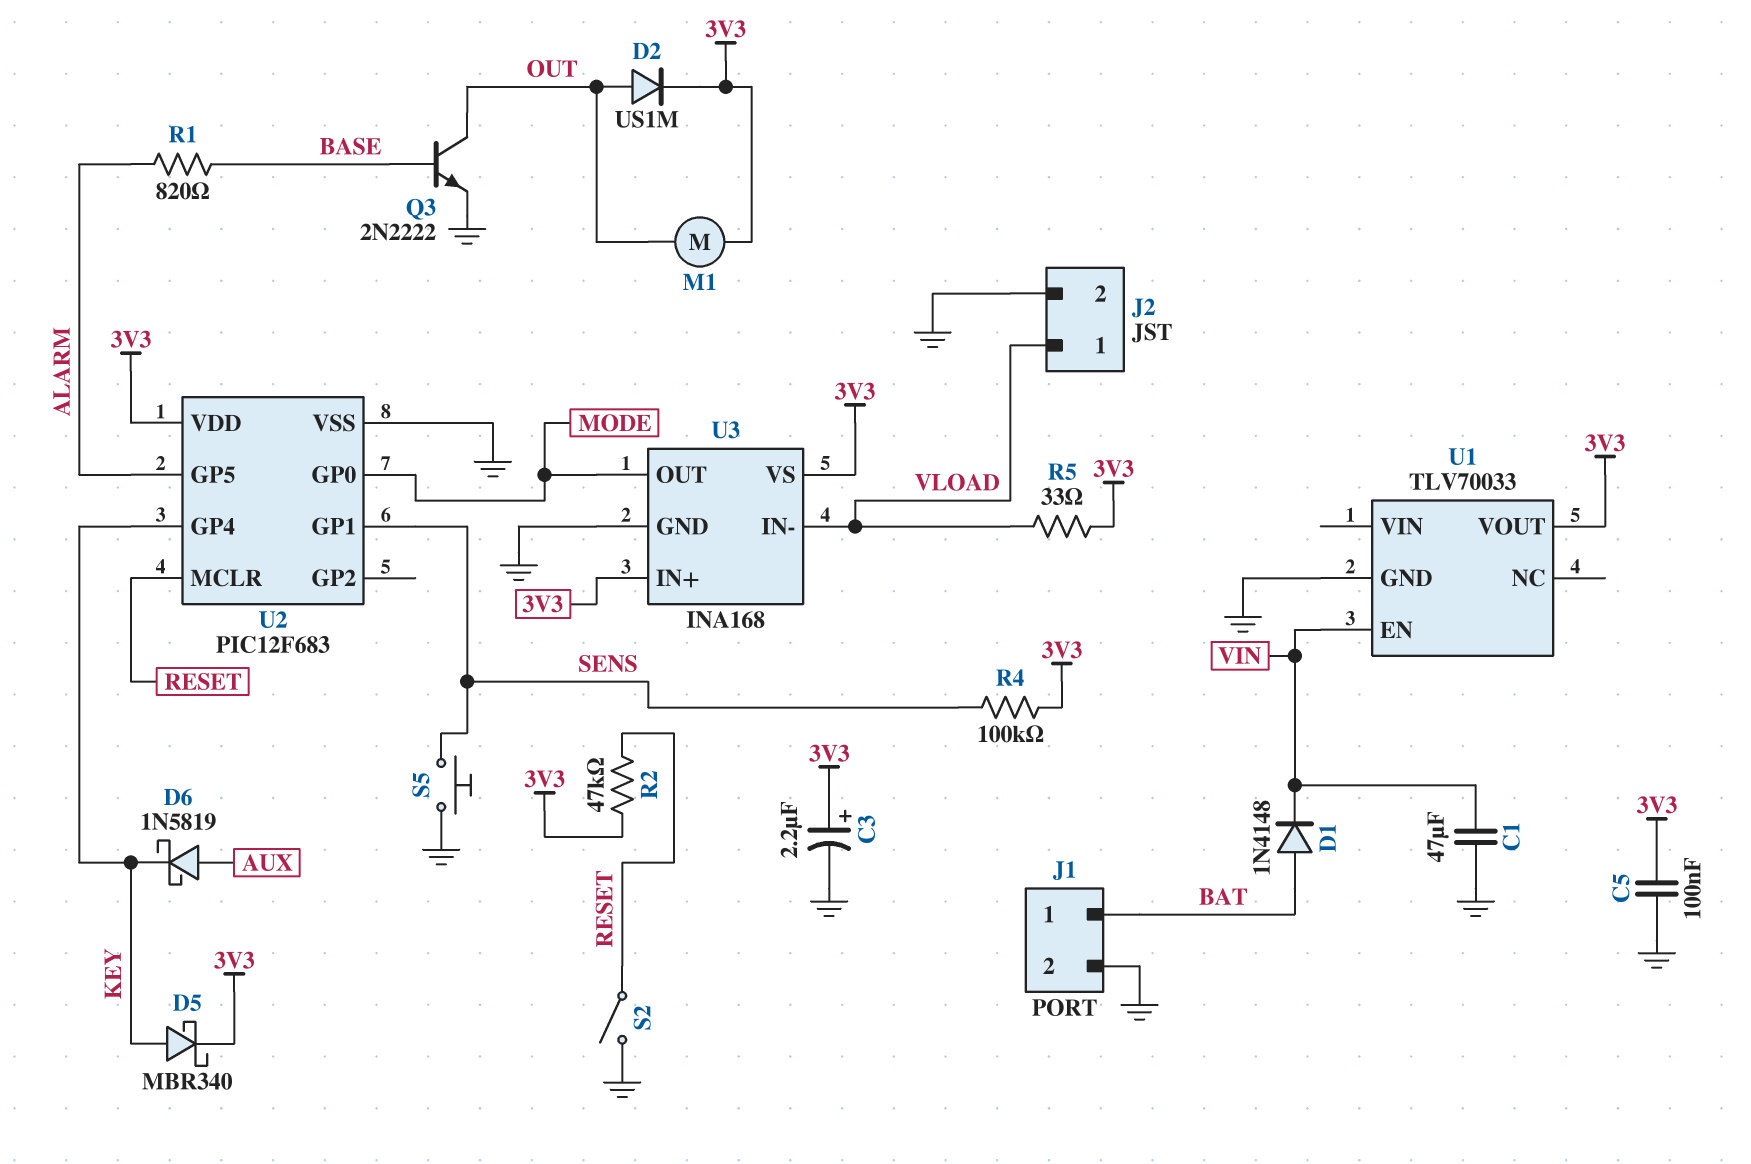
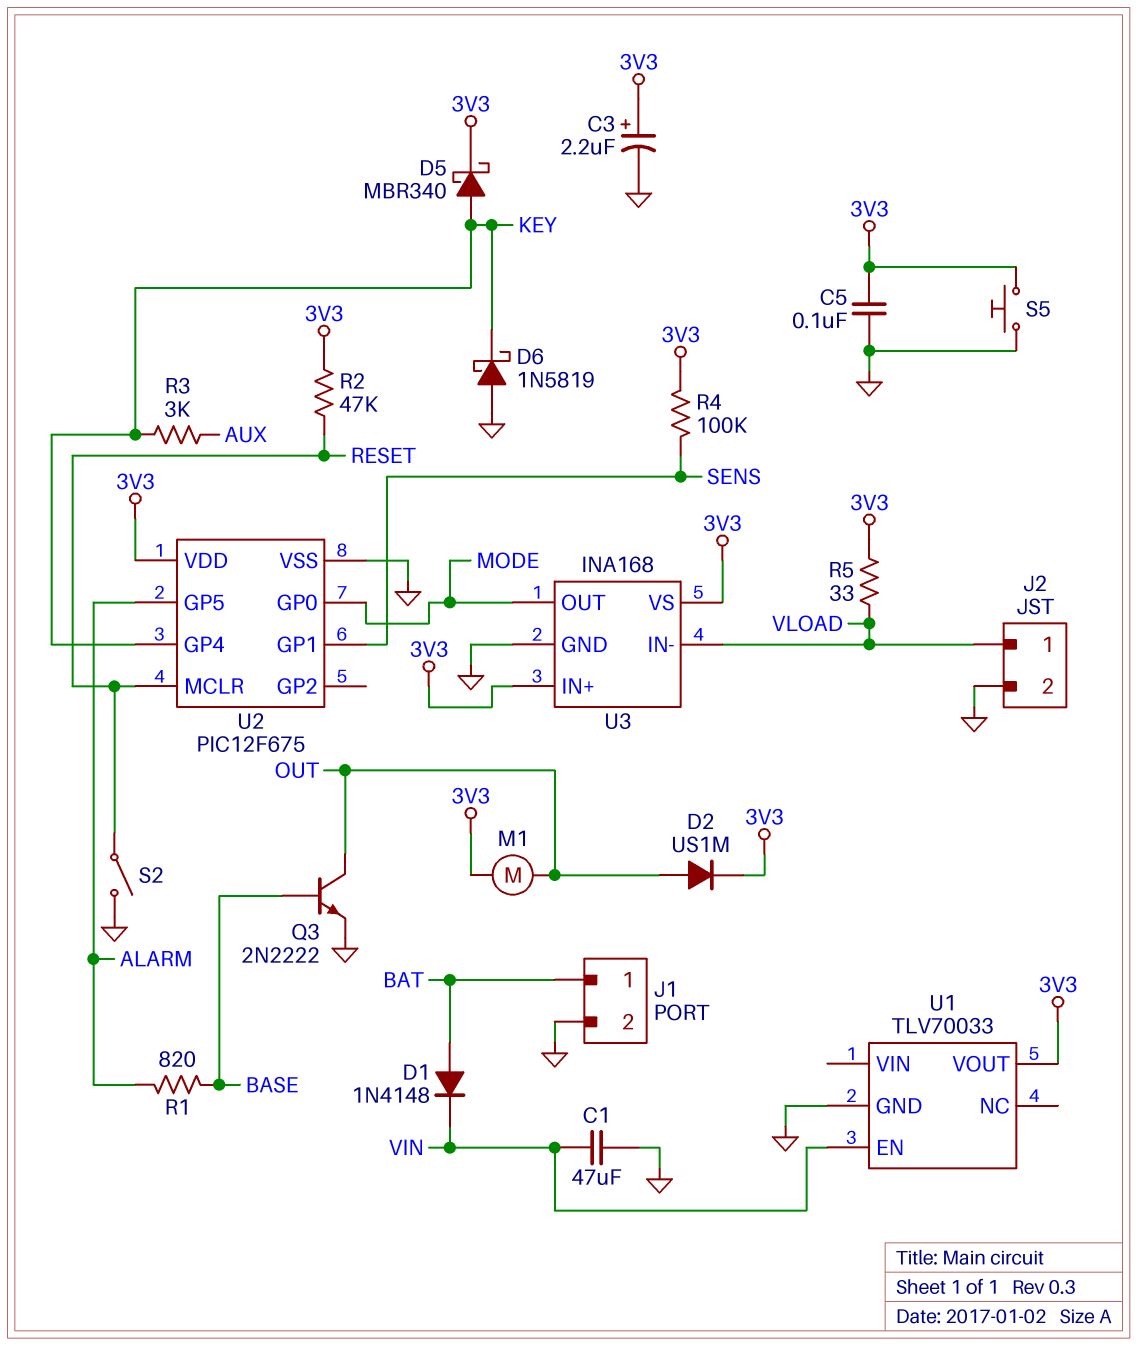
D6: schottky 1N5819 (A AUX, K KEY) -> schottky 1N5819 (A GND, K KEY)
R3: none -> 3k (AUX, KEY)
S5: button (GND, SENS) -> button (3V3, GND)
U2: PIC12F683 -> PIC12F675

